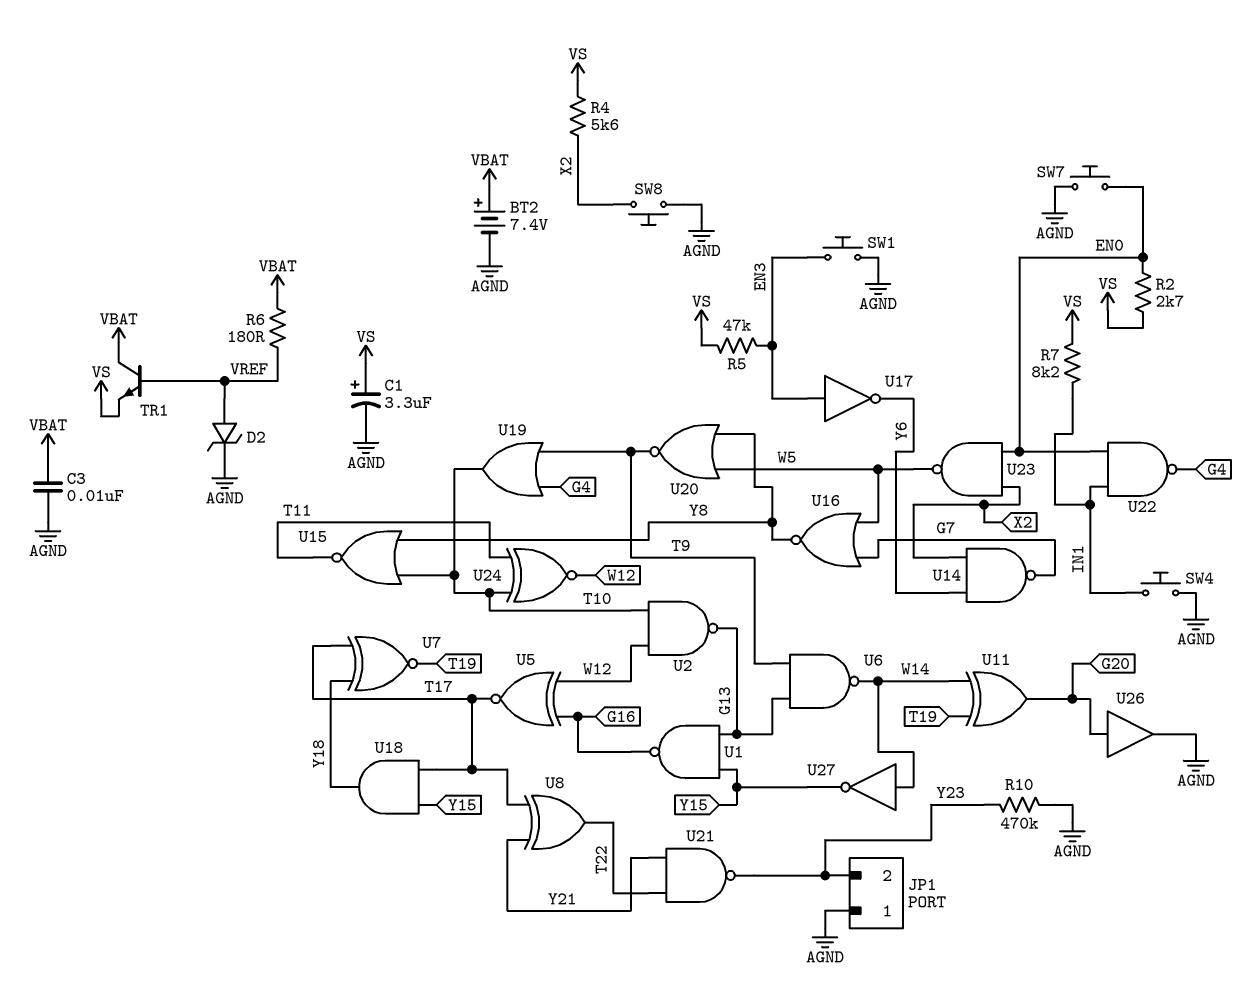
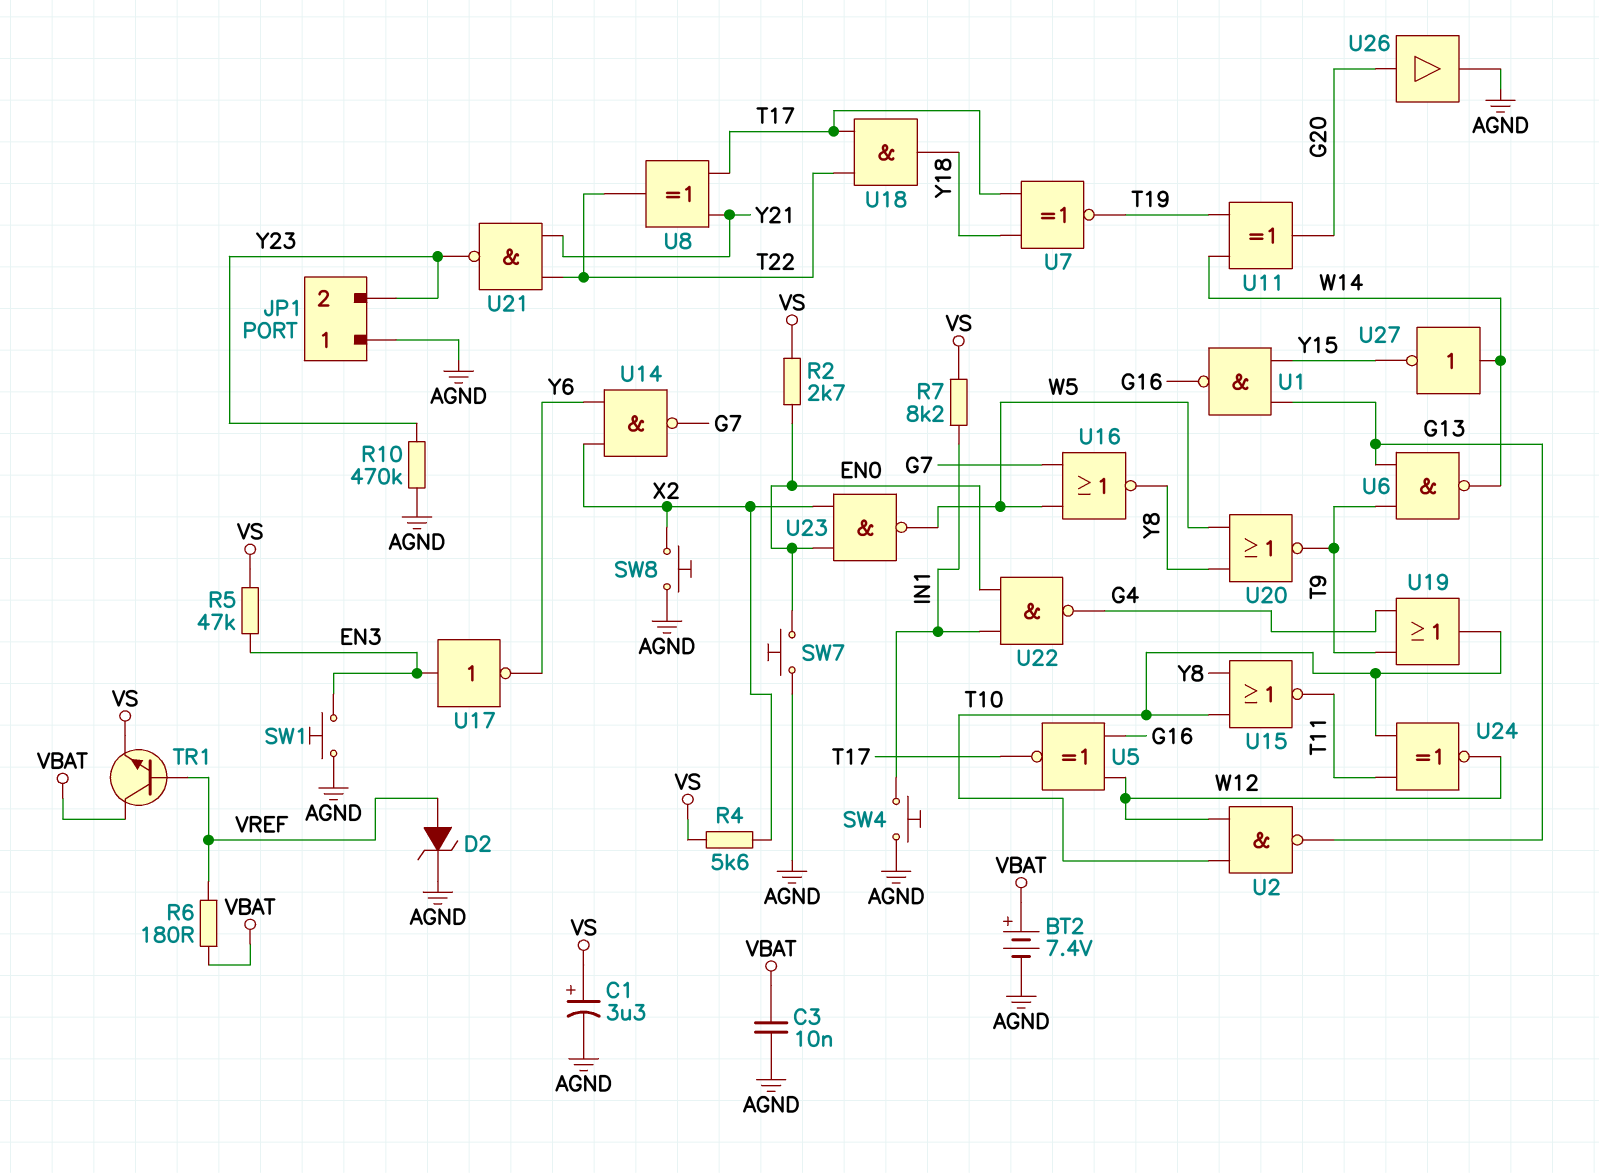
U18: AND (in T17, in Y15, out Y18) -> AND (in T17, in T22, out Y18)

